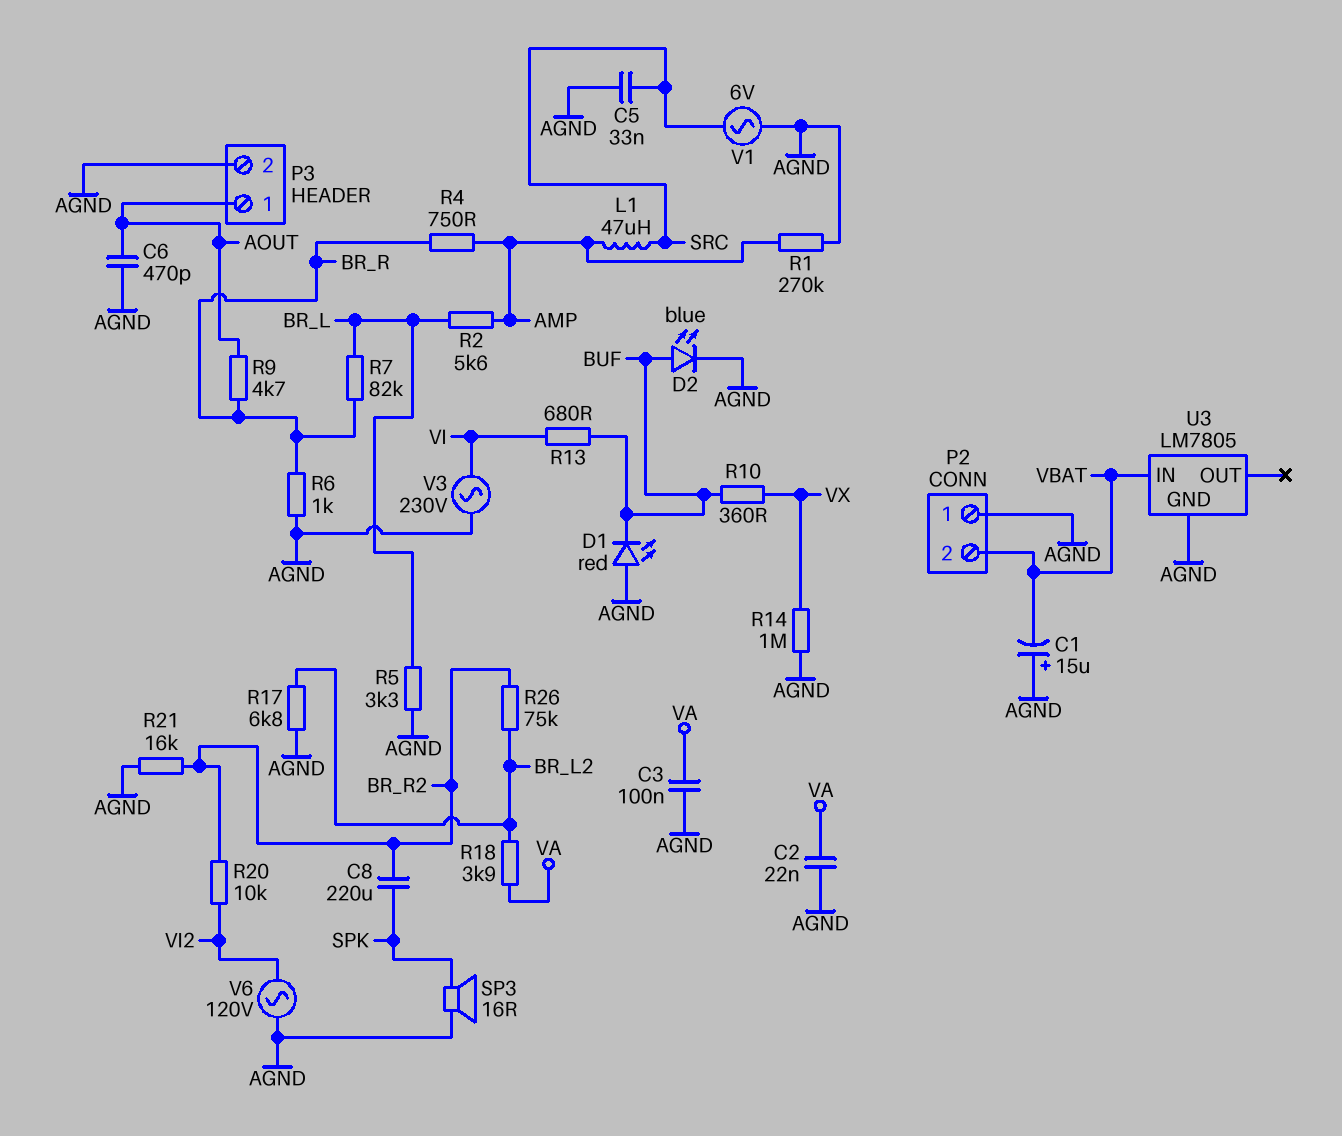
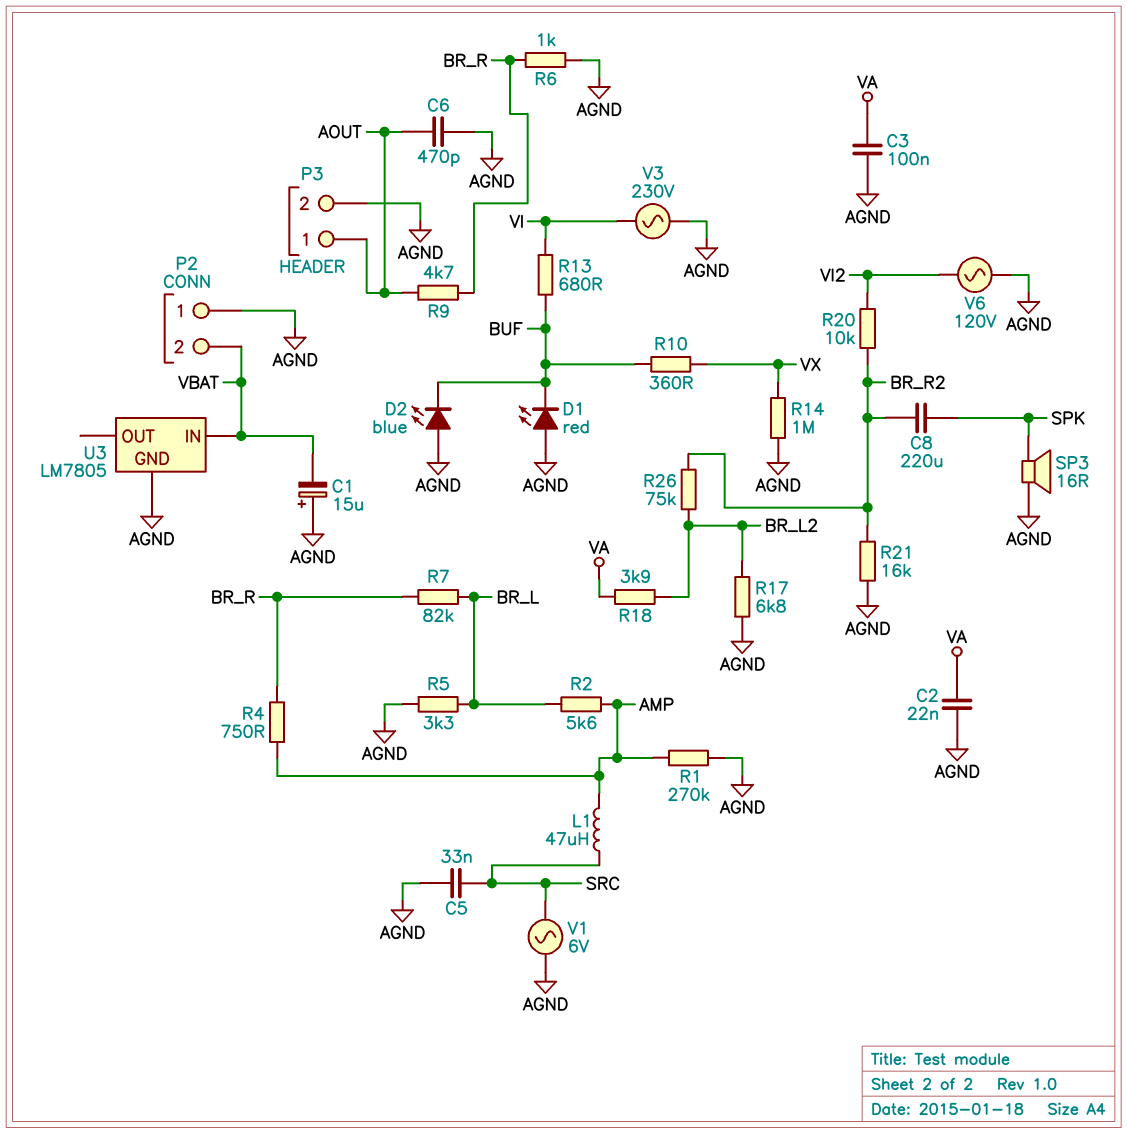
D2: LED blue (A BUF, K AGND) -> LED blue (A AGND, K BUF)

